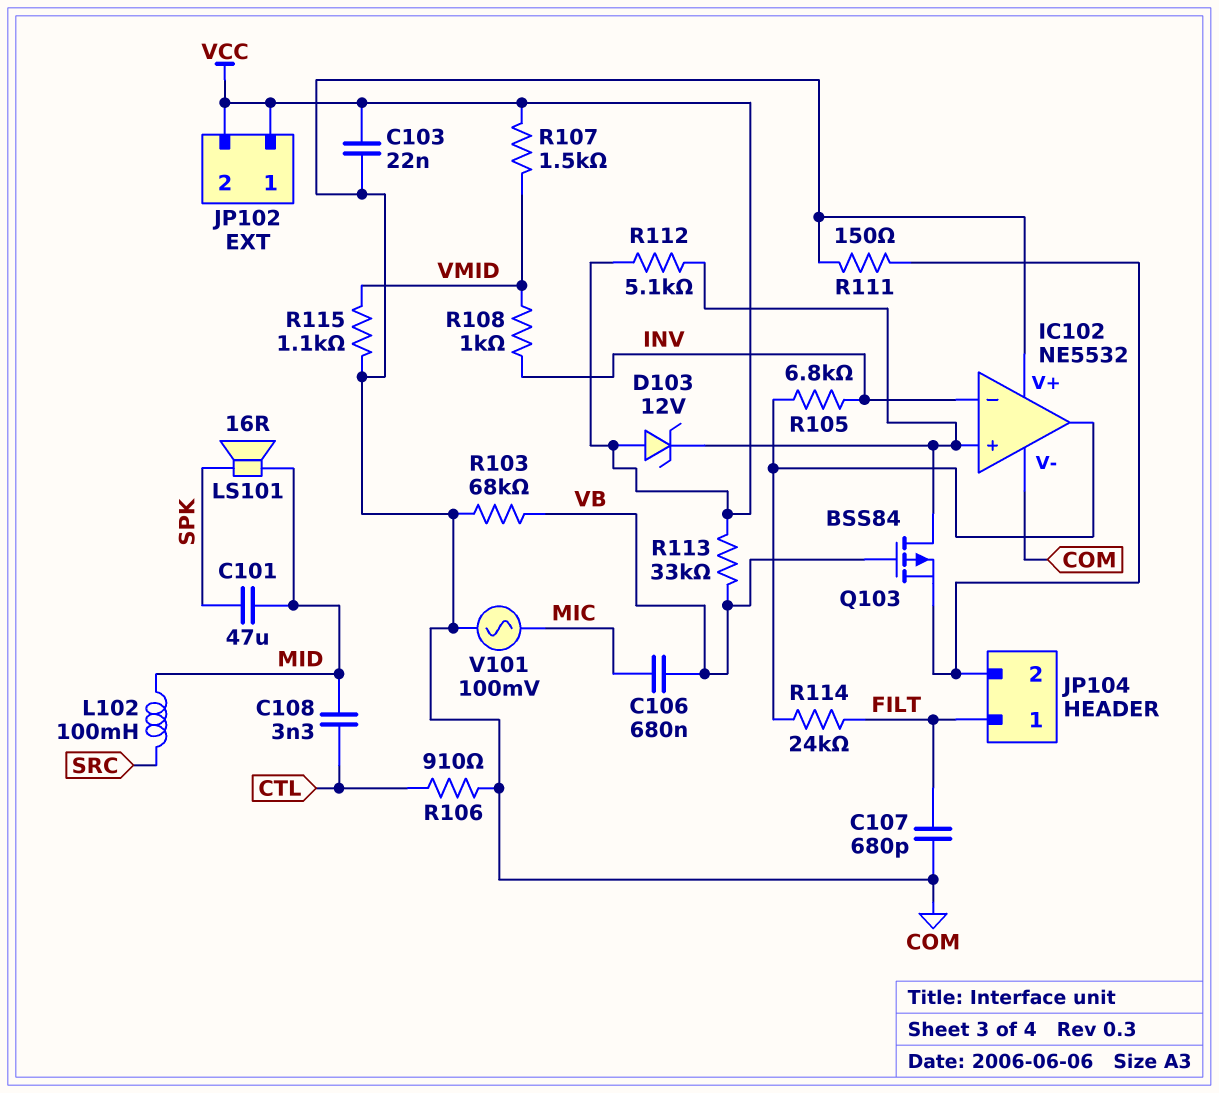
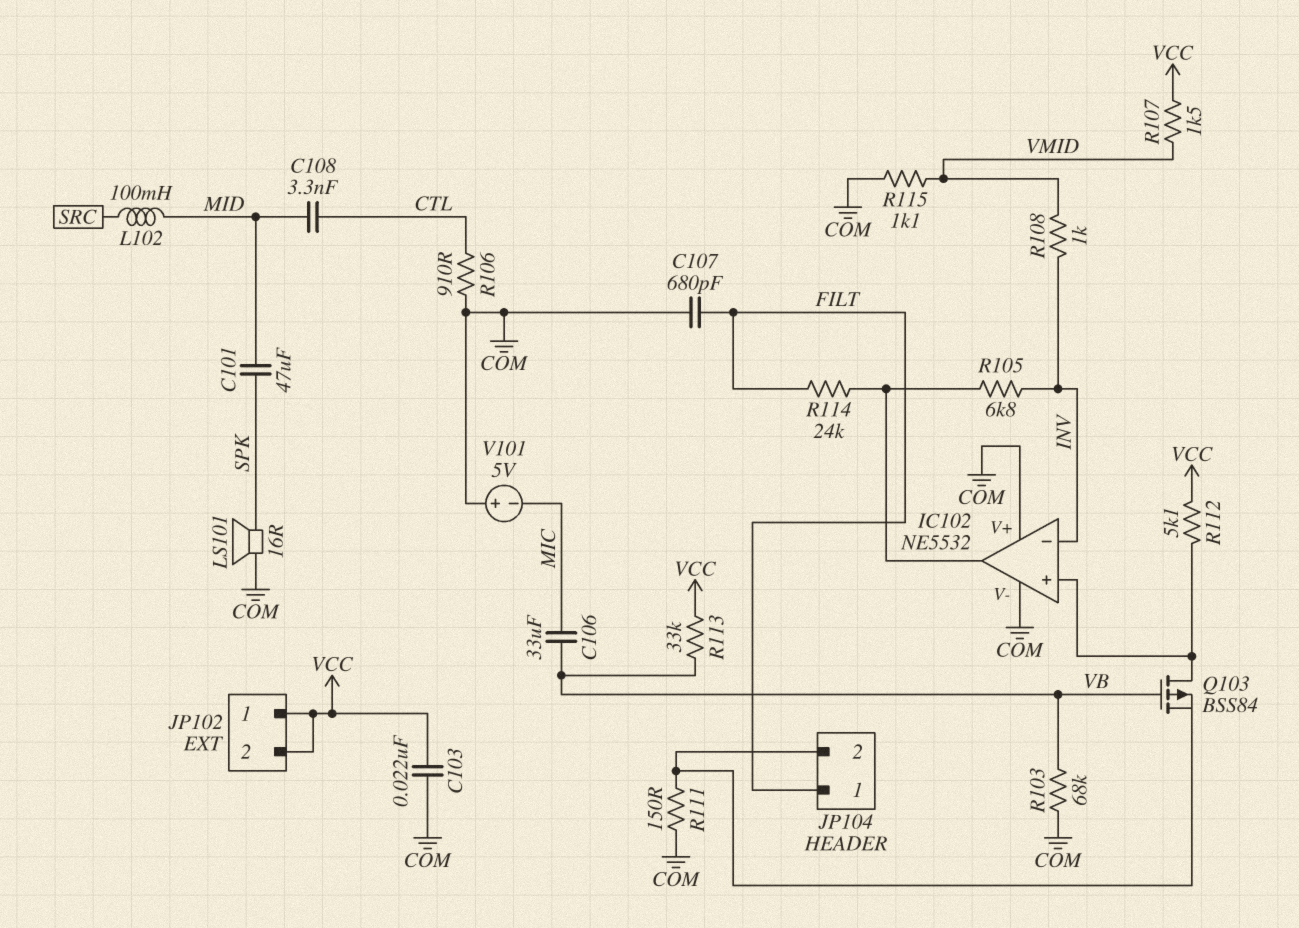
C106: 680nF (MIC, VB) -> 33uF (MIC, VB)
D103: zener 12V (A VCC, K IC102/in+) -> none
LS101: speaker 16R (MID, SPK) -> speaker 16R (COM, SPK)
V101: AC 100mV (COM, MIC) -> 5V (plus COM, minus MIC)

